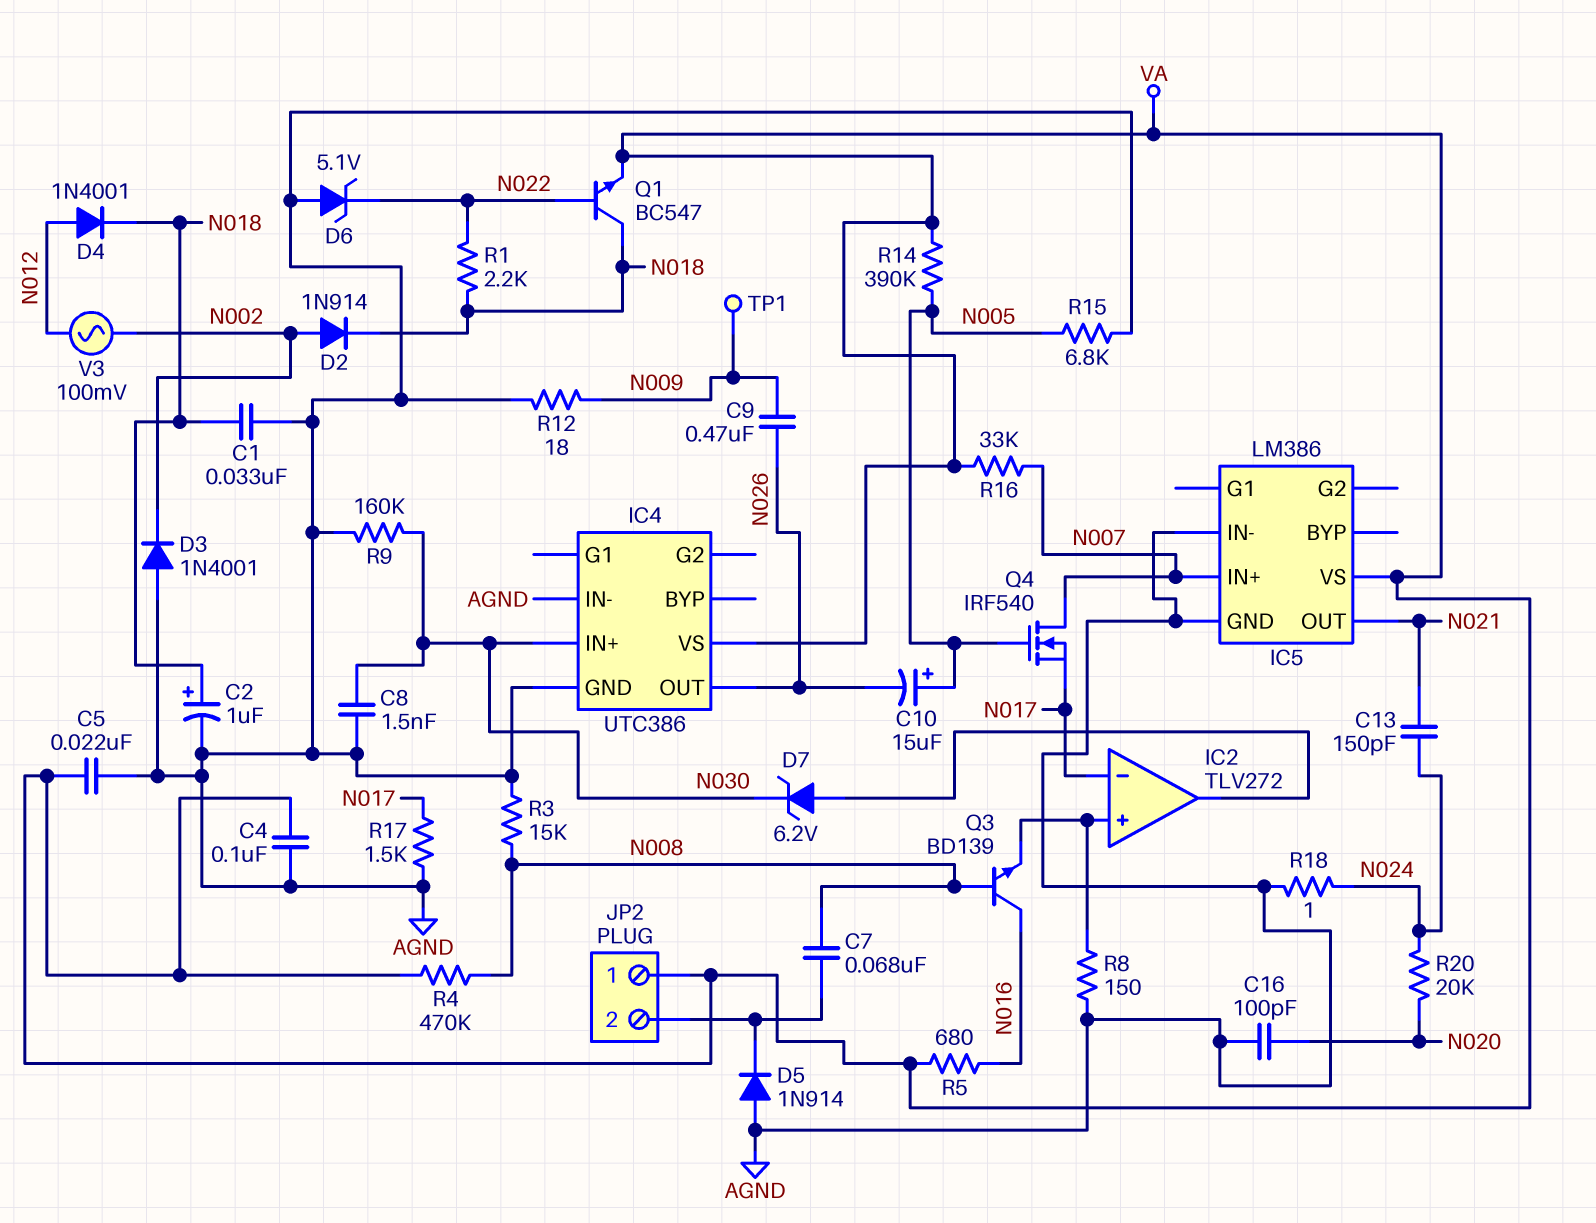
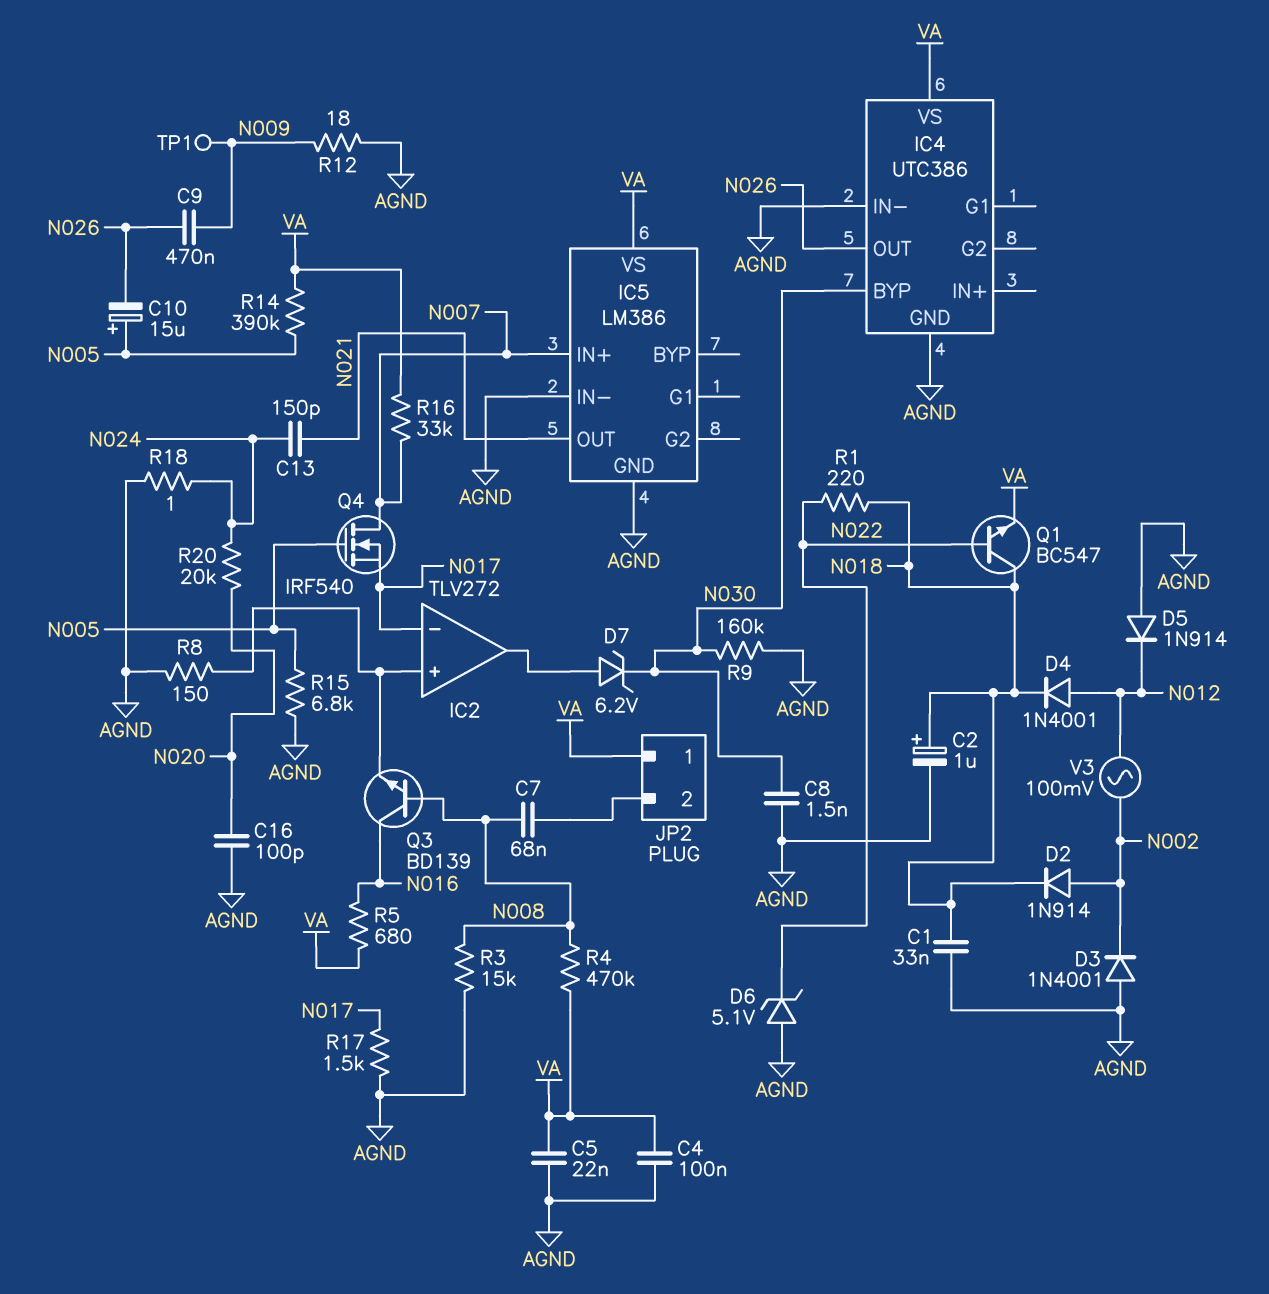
D5: diode 1N914 (A AGND, K JP2/2) -> diode 1N914 (A AGND, K N012)
IC4 pin BYP: none -> N030
IC4 pin IN+: N030 -> none
R1: 2.2k (N018, N022) -> 220 (N018, N022)

